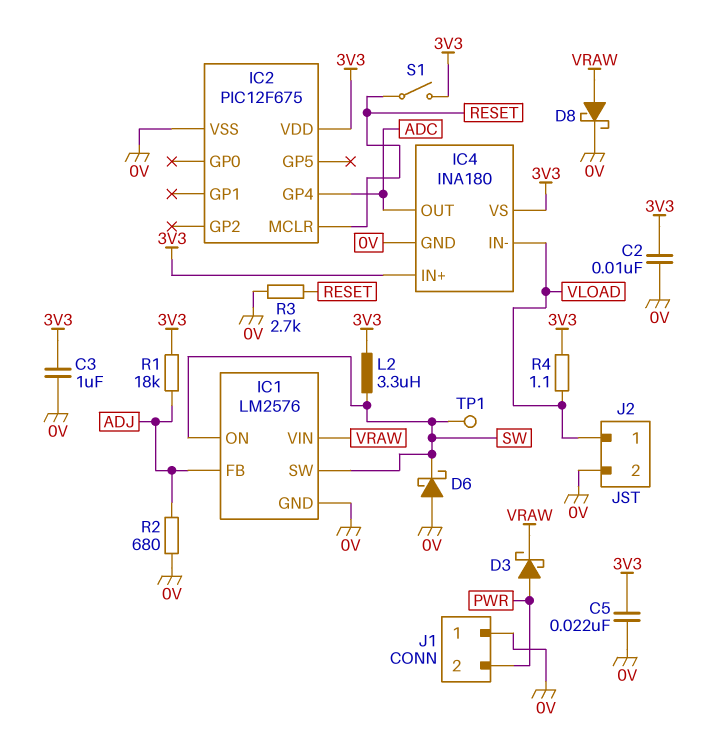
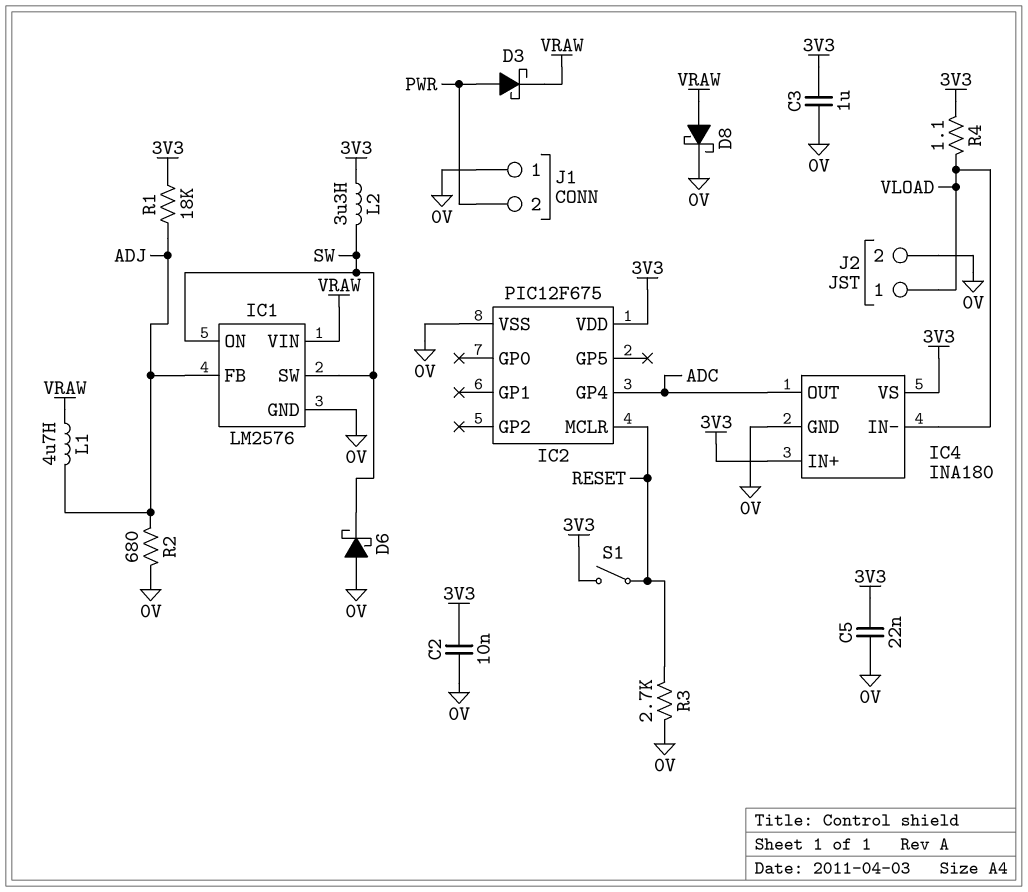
L1: none -> 4.7uH (ADJ, VRAW)
TP1: test point (SW) -> none

